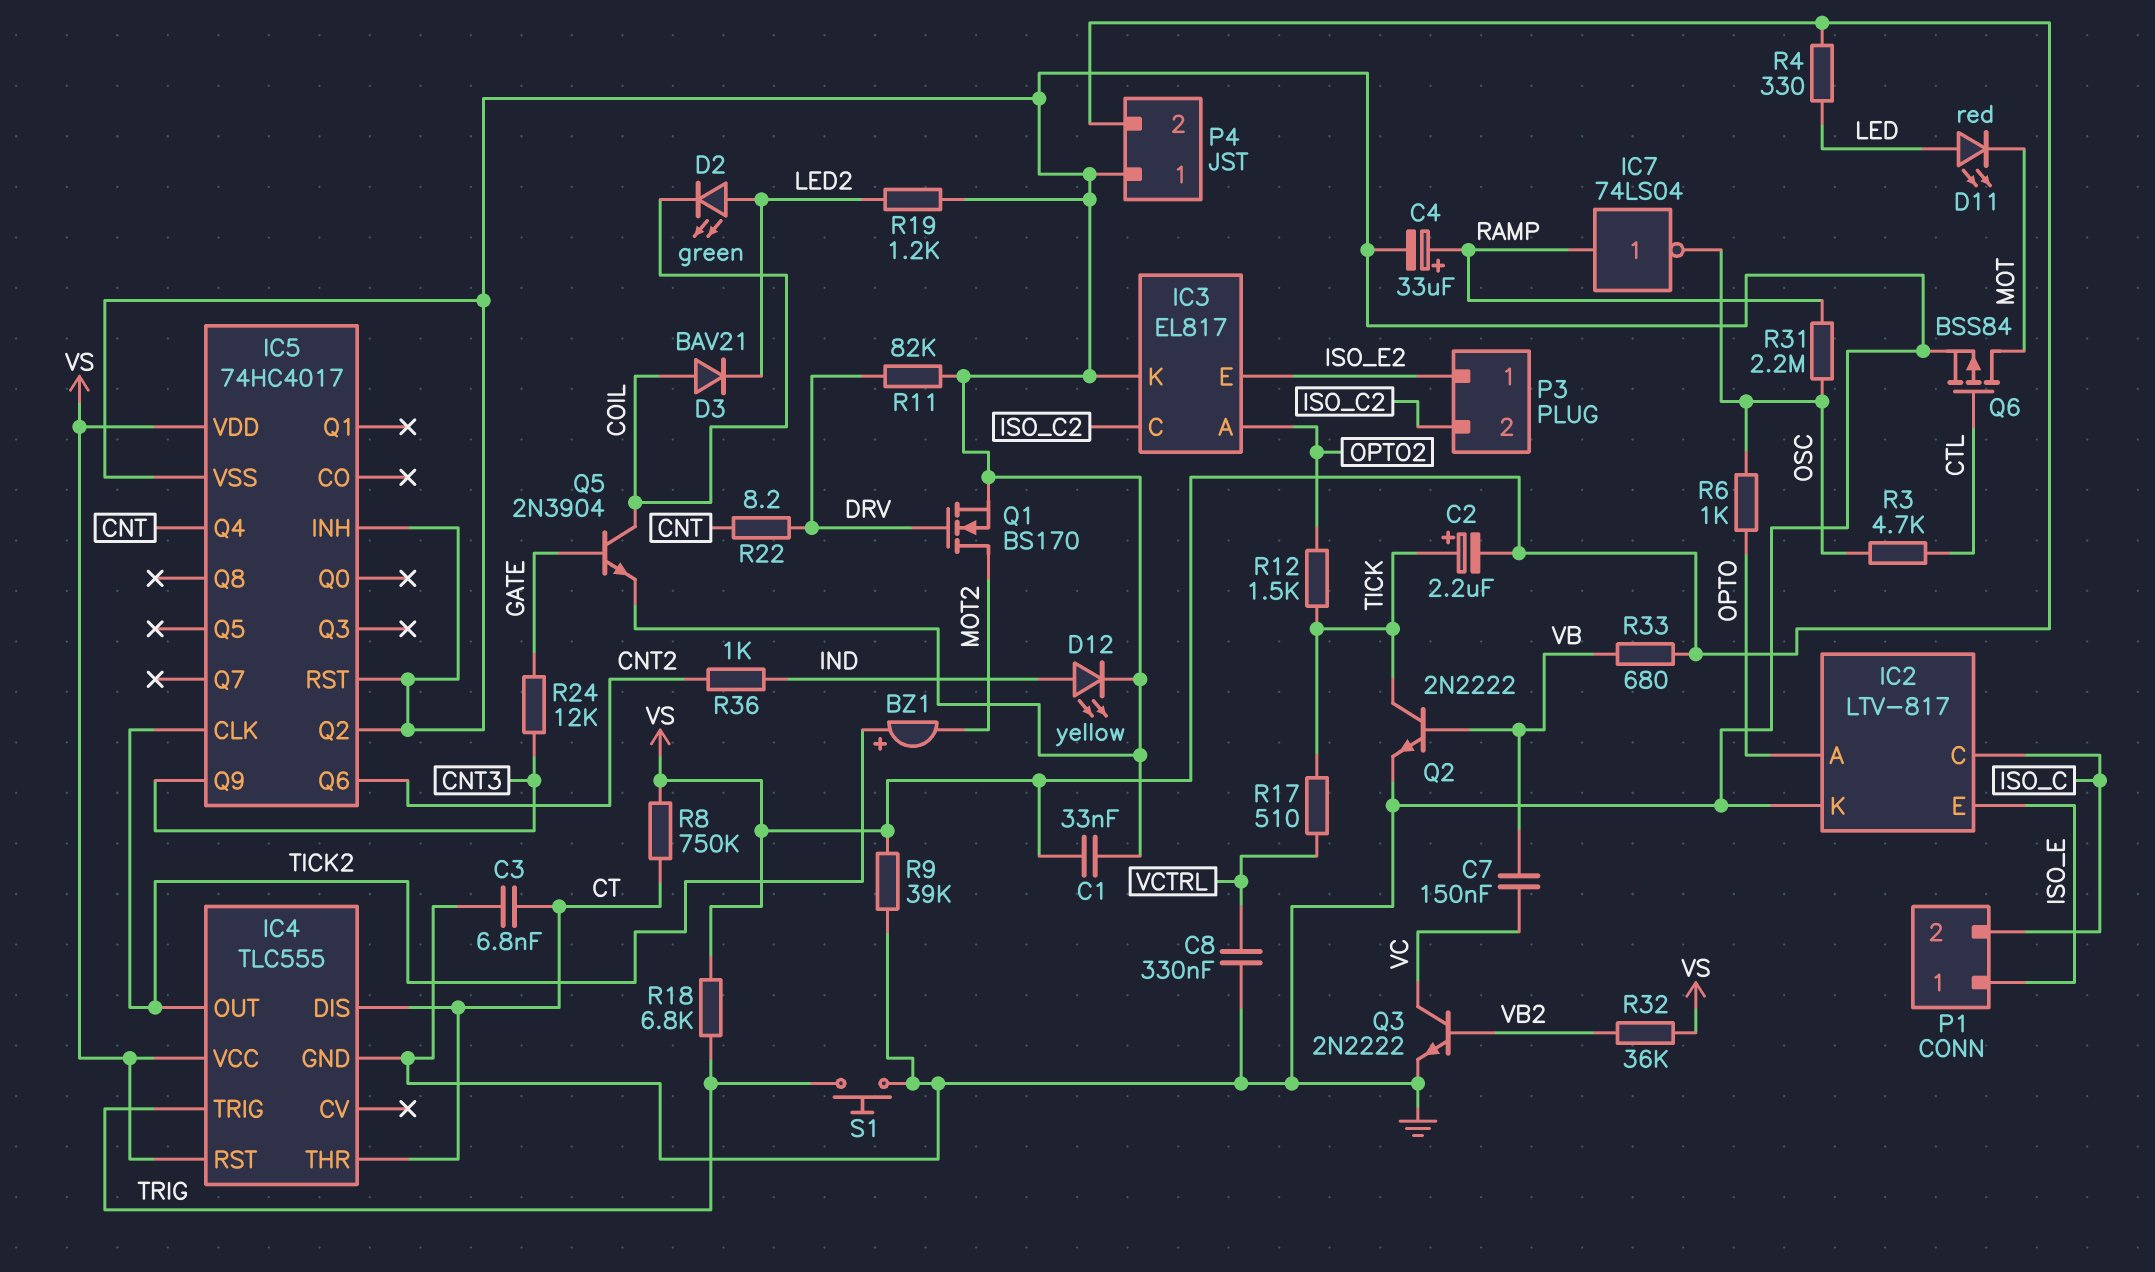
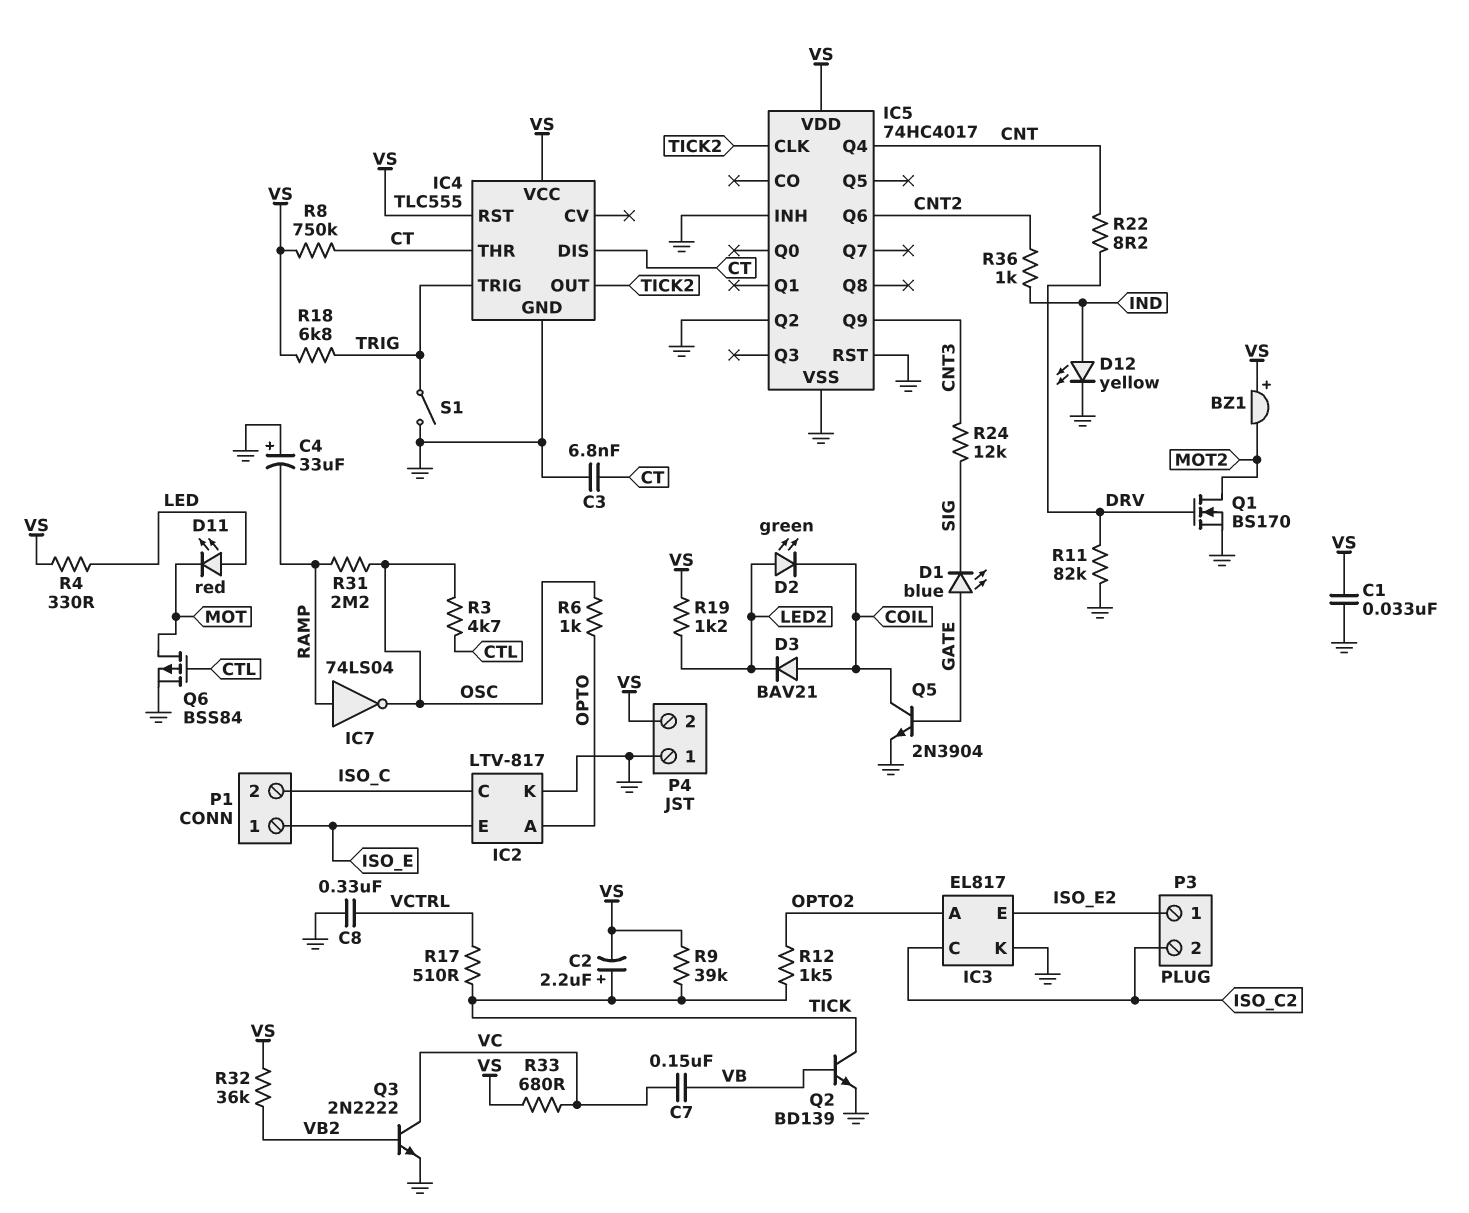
BZ1: buzzer (plus TICK2, minus MOT2) -> buzzer (plus VS, minus MOT2)
C4: 33uF (plus RAMP, minus GND) -> 33uF (plus GND, minus RAMP)
D1: none -> LED blue (A GATE, K SIG)
Q2: NPN 2N2222 (B VB, C TICK, E GND) -> NPN BD139 (B VB, C TICK, E GND)
R9: 39k (GND, VS) -> 39k (TICK, VS)
R19: 1.2k (GND, LED2) -> 1.2k (LED2, VS)
R24: 12k (CNT3, GATE) -> 12k (CNT3, SIG)
R33: 680 (VB, VS) -> 680 (VC, VS)
S1: button (GND, TRIG) -> switch (GND, TRIG)

